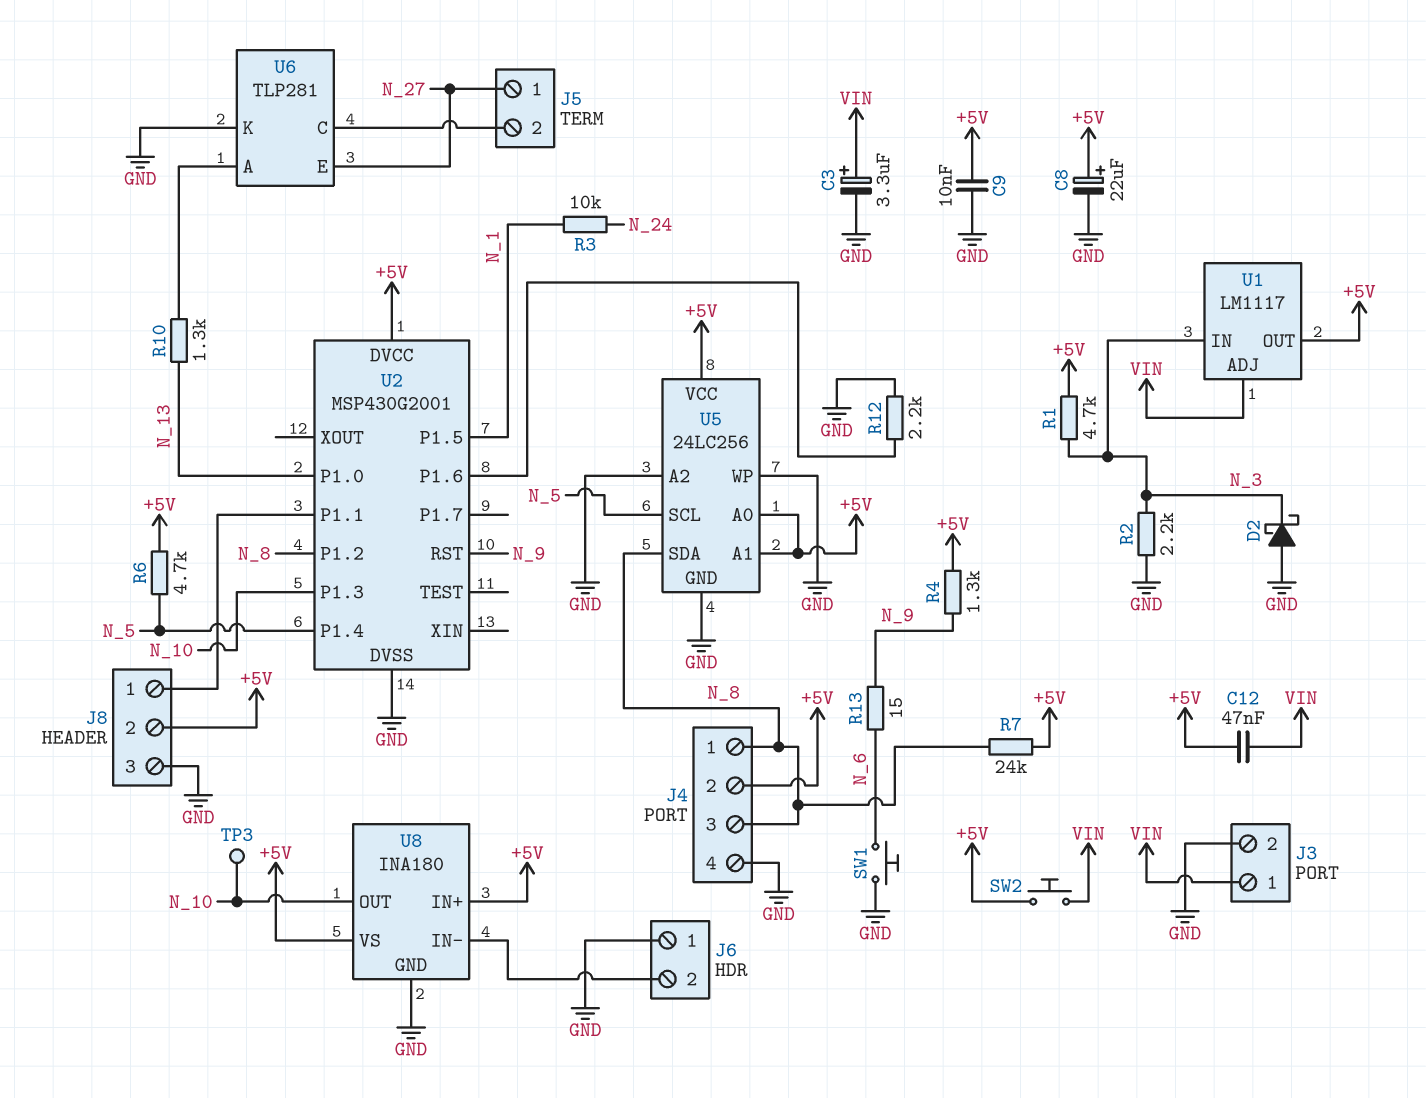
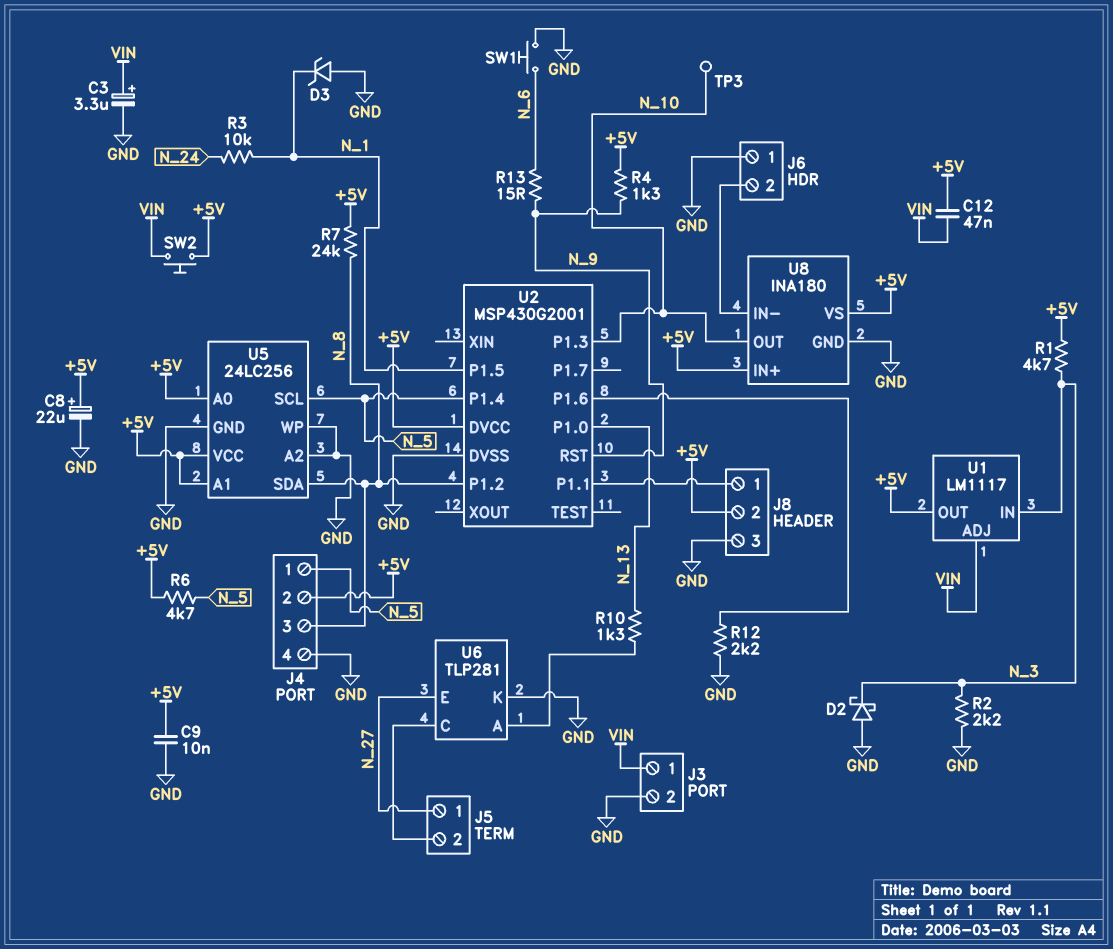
D3: none -> zener (A GND, K N_1)
J4 pin 1: N_8 -> N_5

